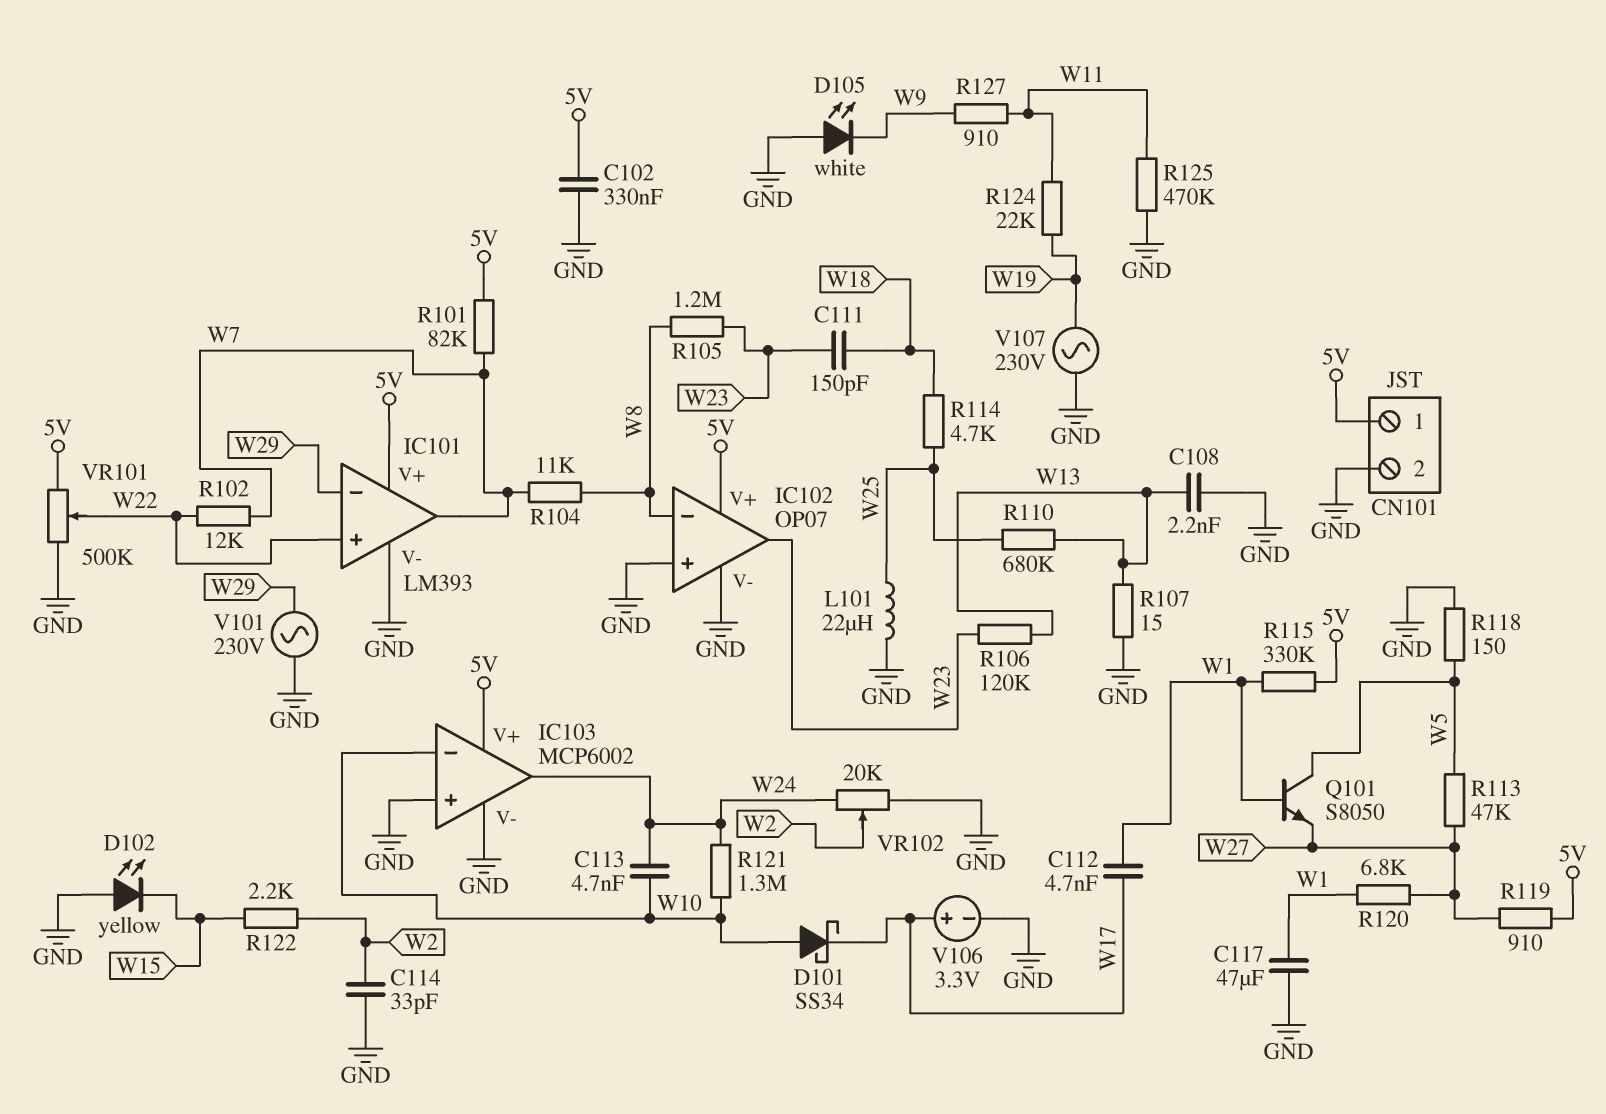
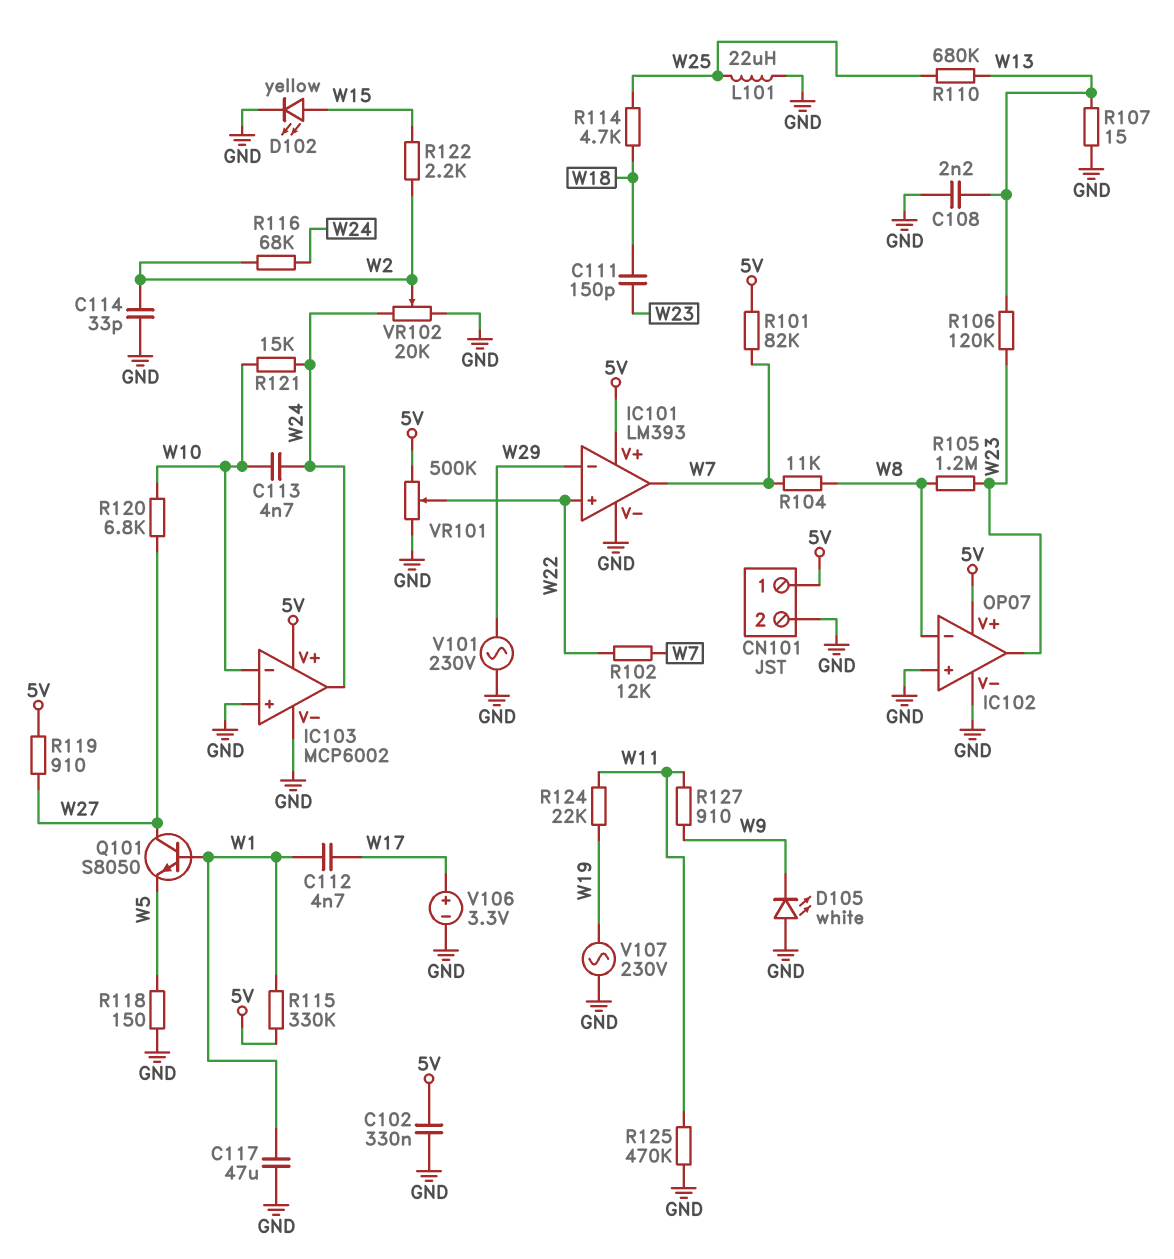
D101: schottky SS34 (A W10, K W17) -> none
D102: LED yellow (A GND, K W15) -> LED yellow (A W15, K GND)
Q101: NPN S8050 (B W1, C W5, E W27) -> NPN S8050 (B W1, C W27, E W5)
R113: 47k (W5, W27) -> none
R116: none -> 68k (W2, W24)
R120: 6.8k (W1, W27) -> 6.8k (W10, W27)
R121: 1.3M (W10, W24) -> 15k (W10, W24)

